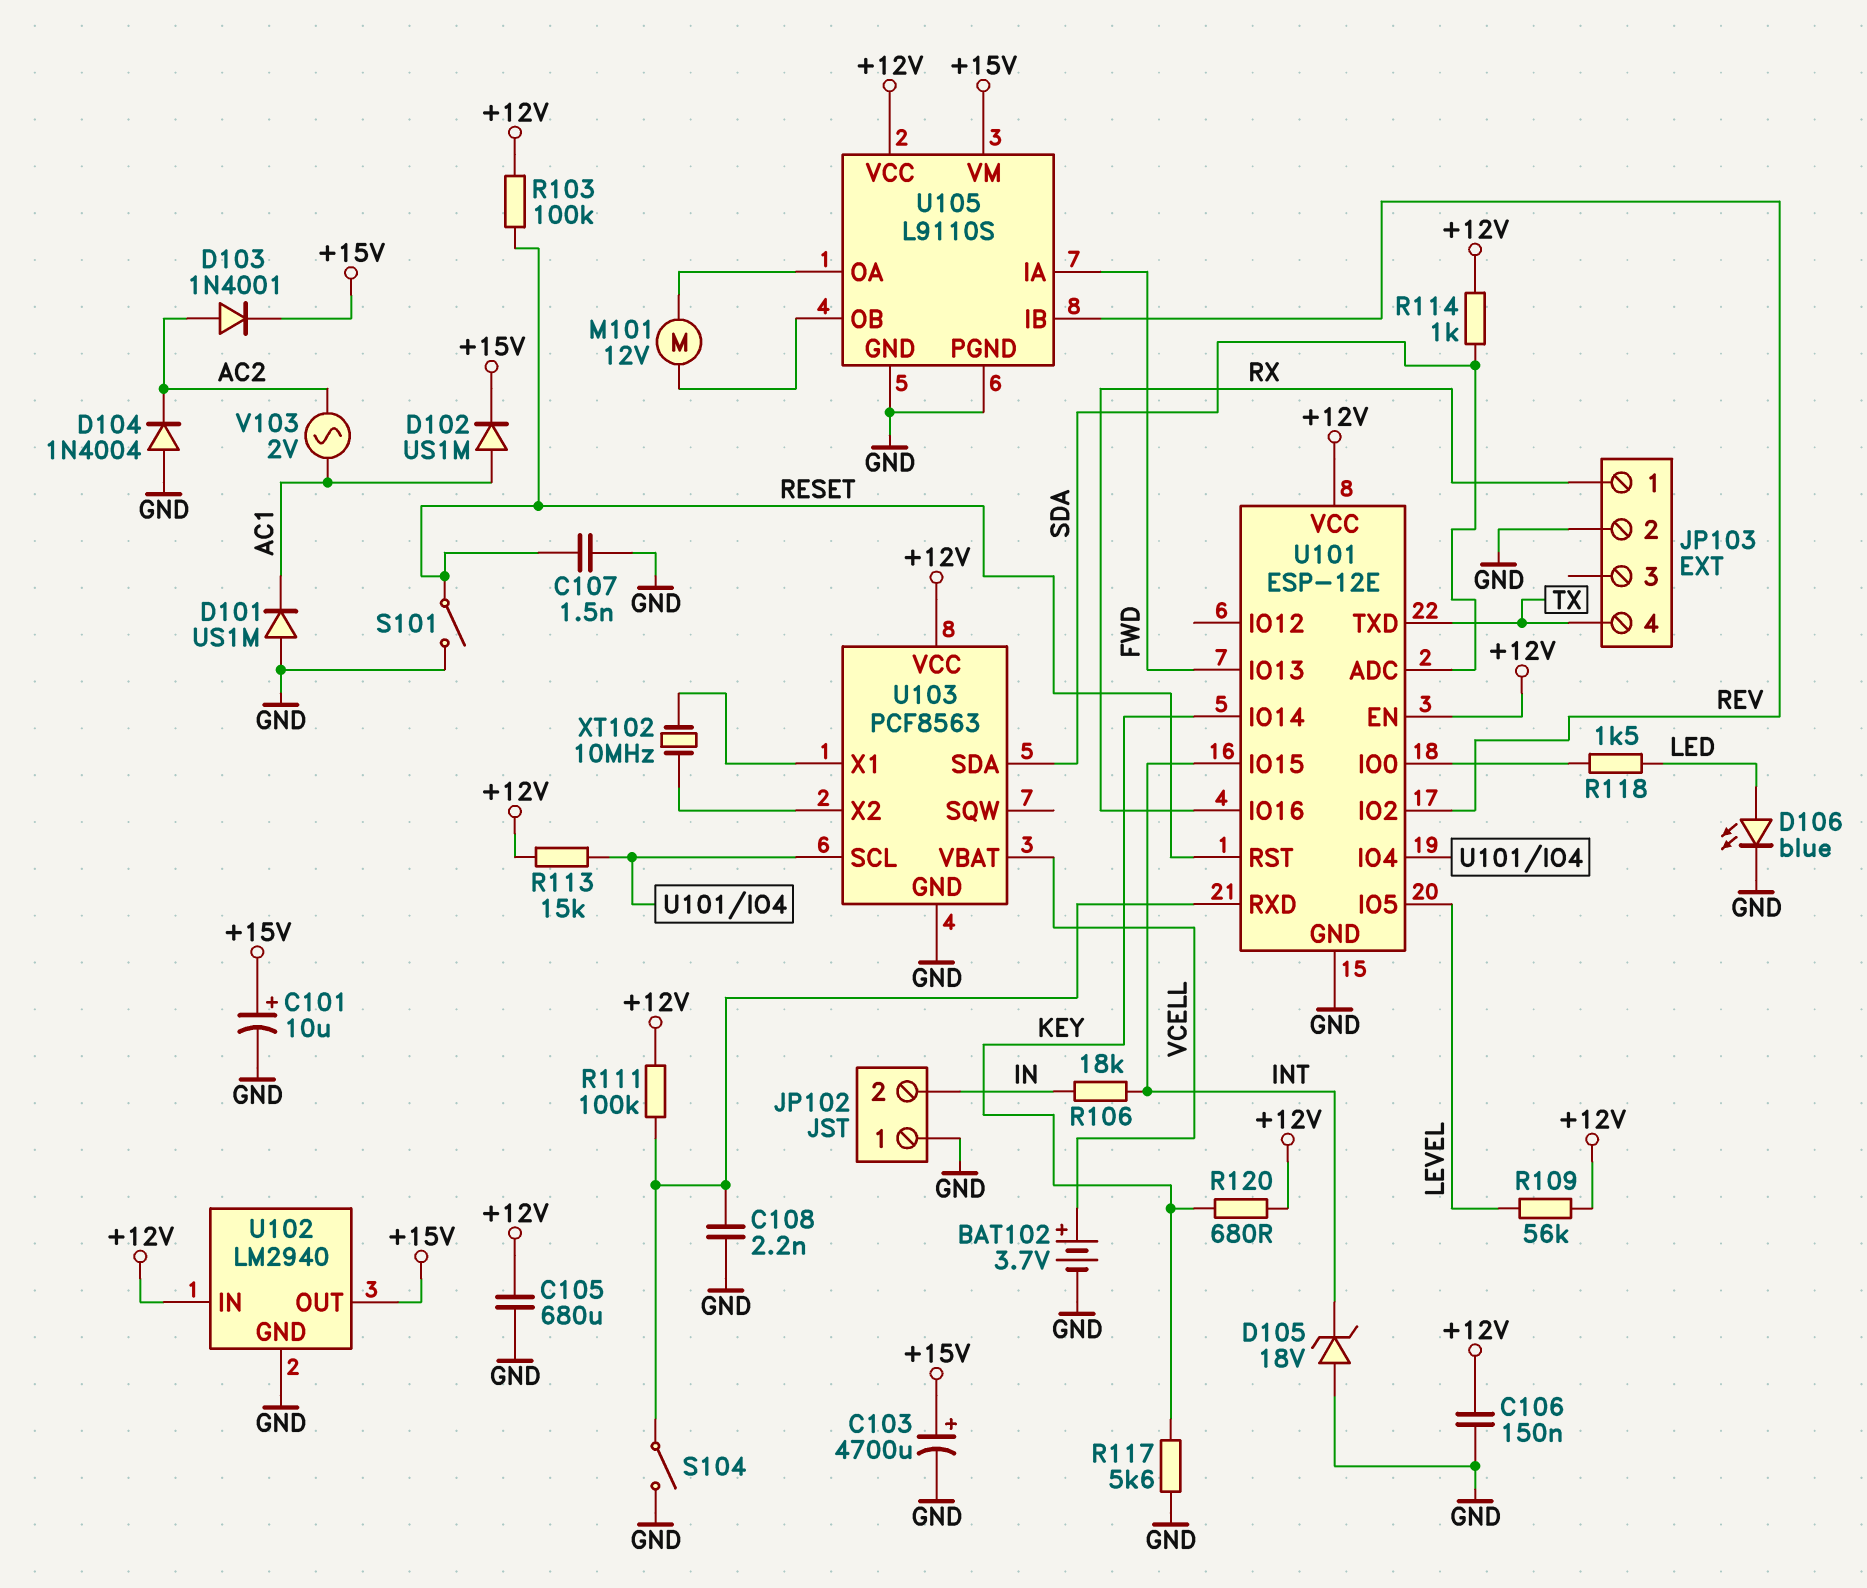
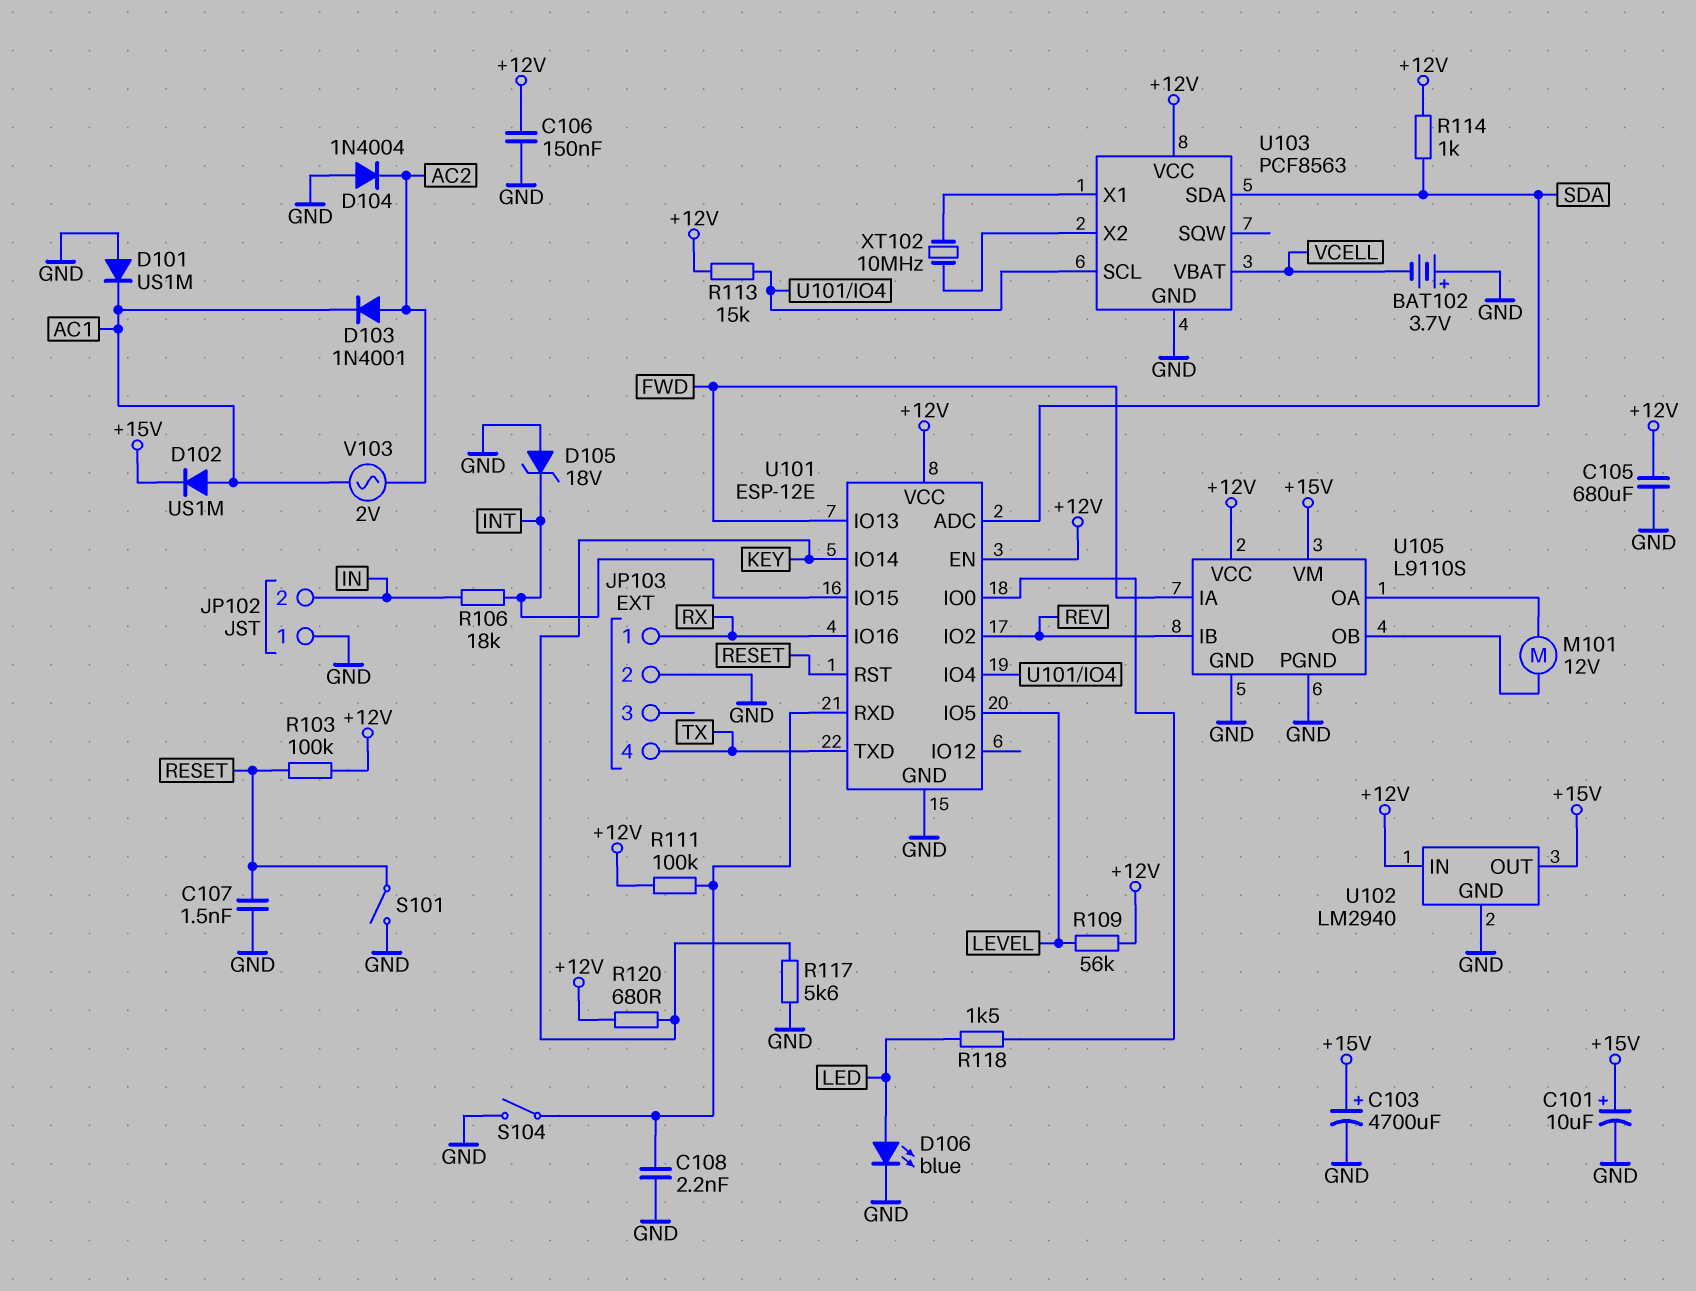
BAT102: 3.7V (plus VCELL, minus GND) -> 3.7V (plus GND, minus VCELL)
D103: diode 1N4001 (A AC2, K +15V) -> diode 1N4001 (A AC2, K AC1)

